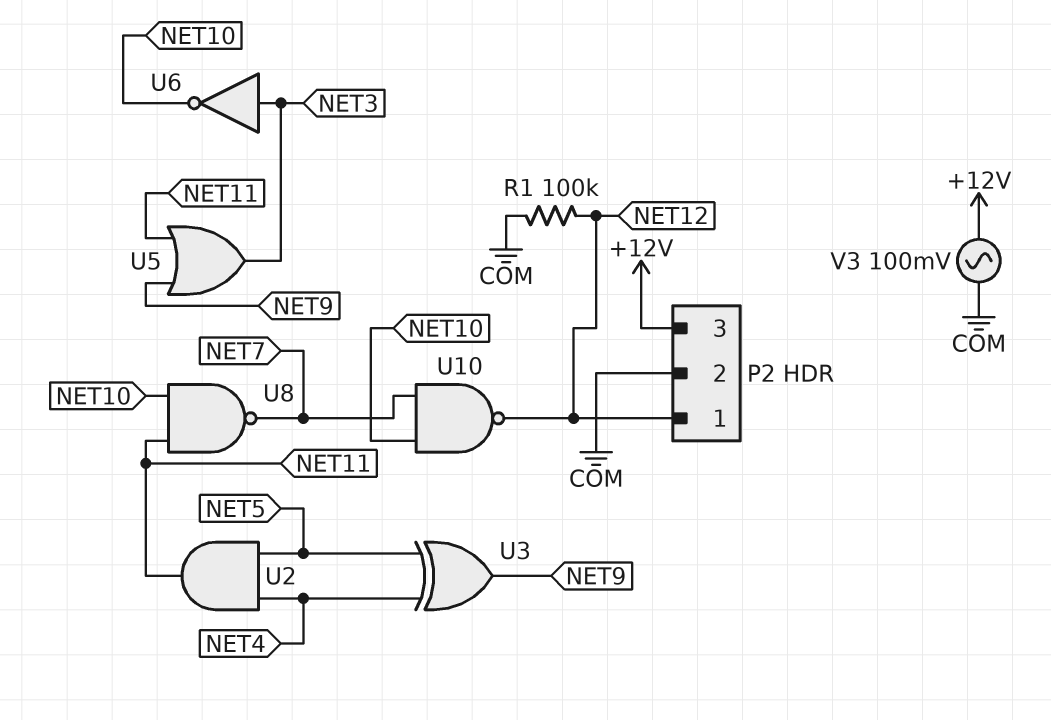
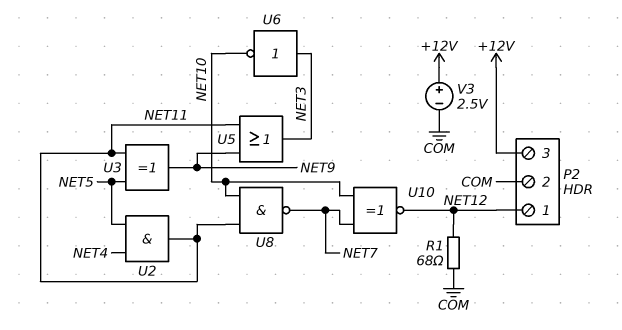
R1: 100k (COM, NET12) -> 68 (COM, NET12)
U3: XOR (in NET4, in NET5, out NET9) -> XOR (in NET5, in NET11, out NET9)
U10: NAND (in NET7, in NET10, out NET12) -> XNOR (in NET7, in NET10, out NET12)
V3: AC 100mV (+12V, COM) -> 2.5V (plus +12V, minus COM)

